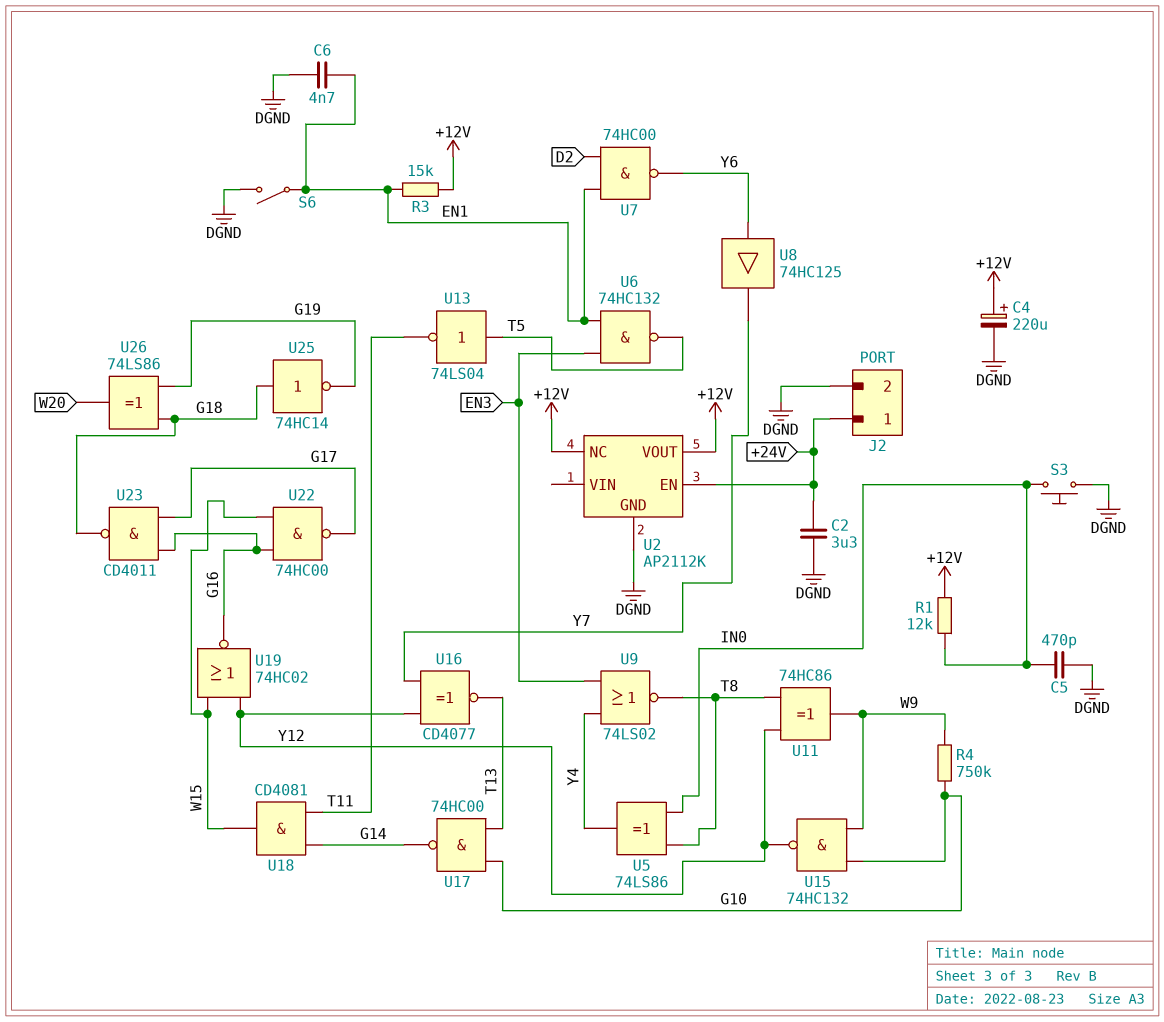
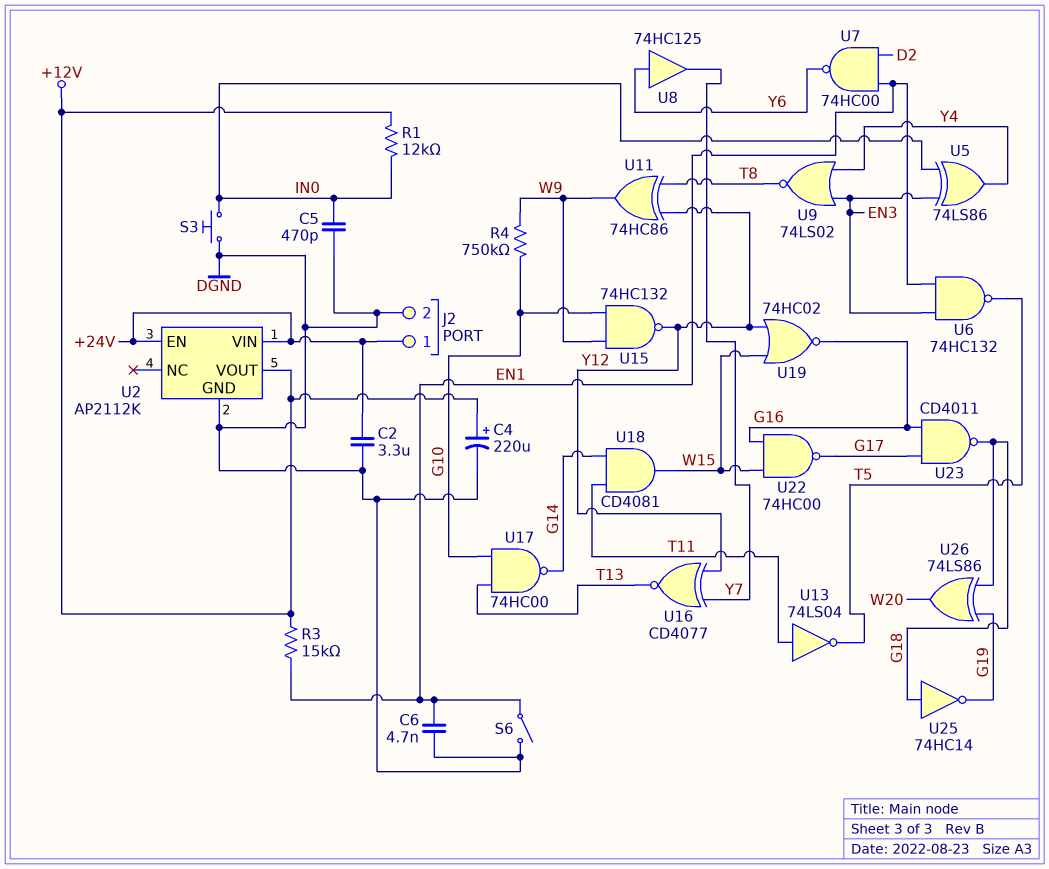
U2 pin NC: +12V -> none
U2 pin VIN: none -> +24V
U5: XOR 74LS86 (in IN0, in T8, out Y4) -> XOR 74LS86 (in EN3, in IN0, out Y4)
U13: NOT 74LS04 (in T5, out T11) -> NOT 74LS04 (in T11, out T5)

